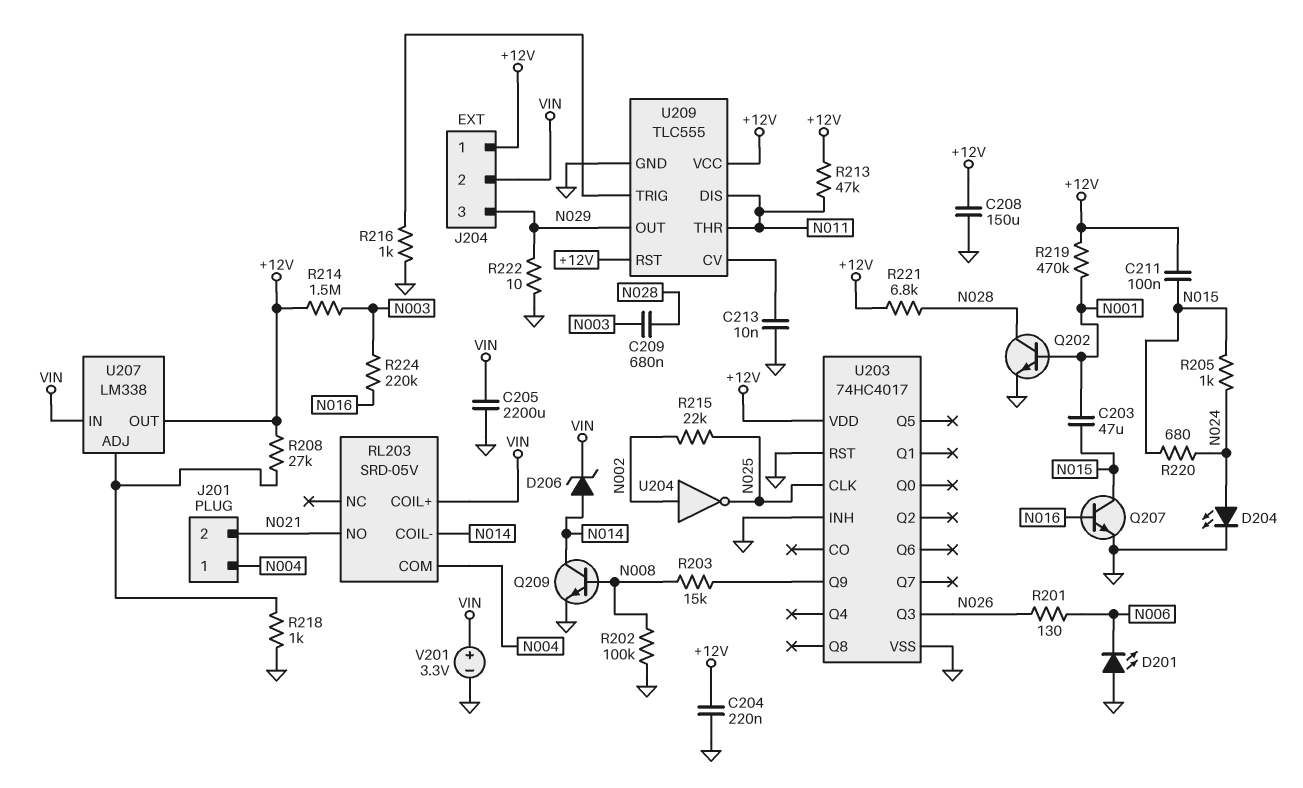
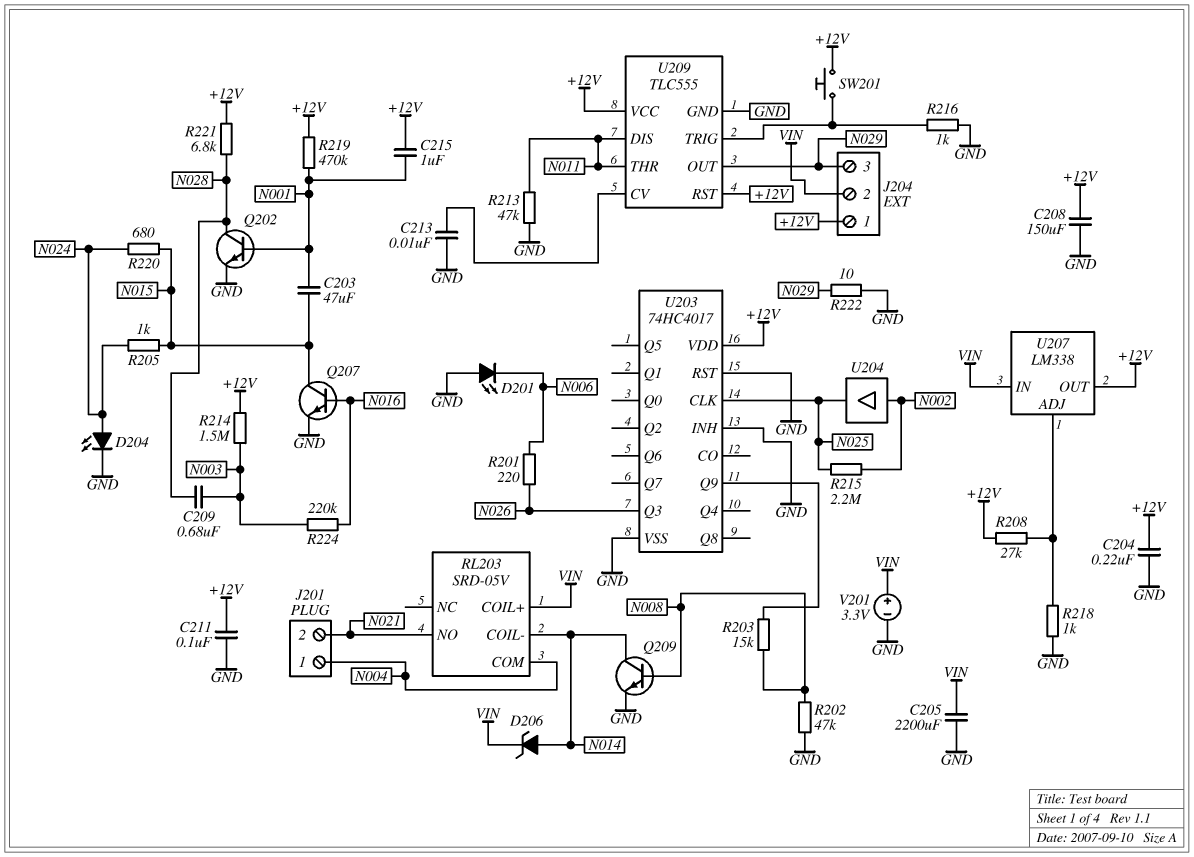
C211: 100nF (+12V, N015) -> 100nF (+12V, GND)
C215: none -> 1uF (+12V, N001)
R201: 130 (N006, N026) -> 220 (N006, N026)
R202: 100k (GND, N008) -> 47k (GND, N008)
R213: 47k (+12V, N011) -> 47k (GND, N011)
R215: 22k (N002, N025) -> 2.2M (N002, N025)
SW201: none -> button (+12V, U209/TRIG)
U204: NOT (in N002, out N025) -> buffer (in N002, out N025)

